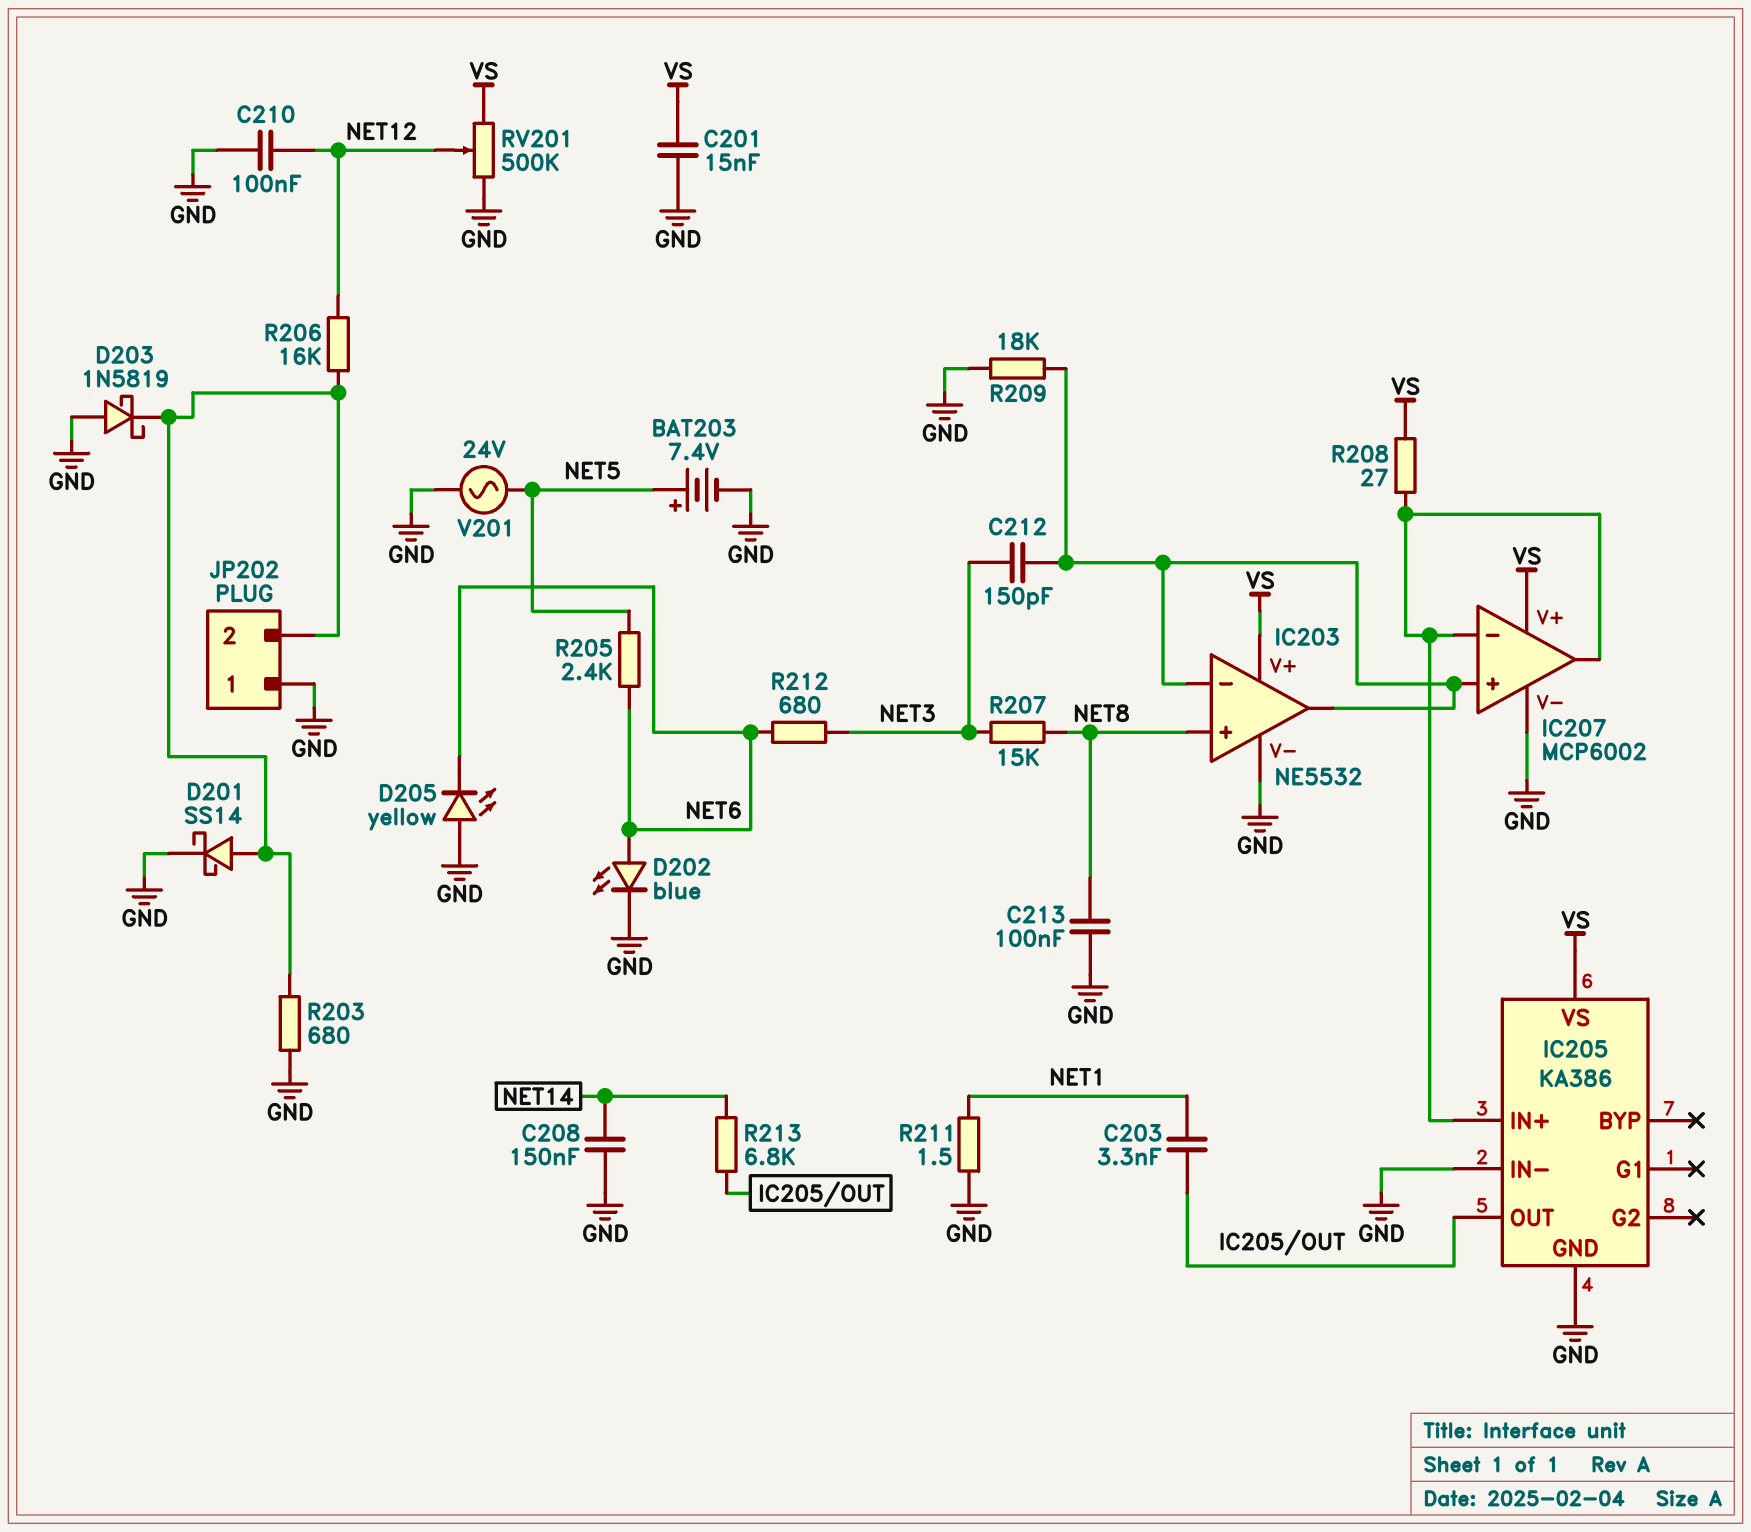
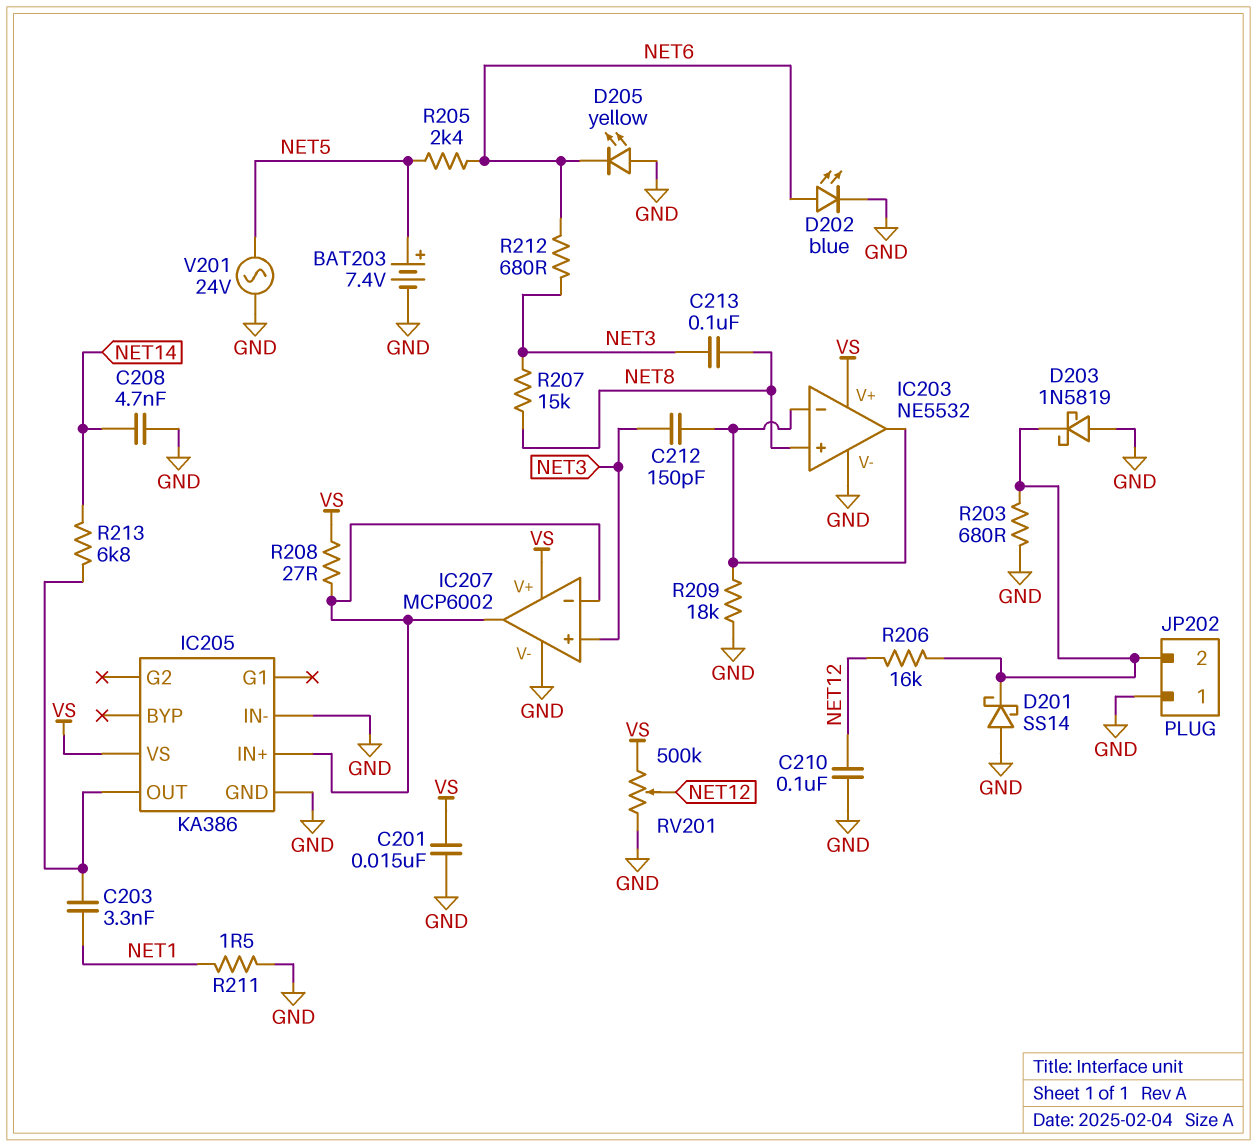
C208: 150nF (GND, NET14) -> 4.7nF (GND, NET14)
C213: 100nF (GND, NET8) -> 100nF (NET3, NET8)
D201: schottky SS14 (A JP202/2, K GND) -> schottky SS14 (A GND, K JP202/2)
IC207 pin in+: IC203/in- -> NET3

